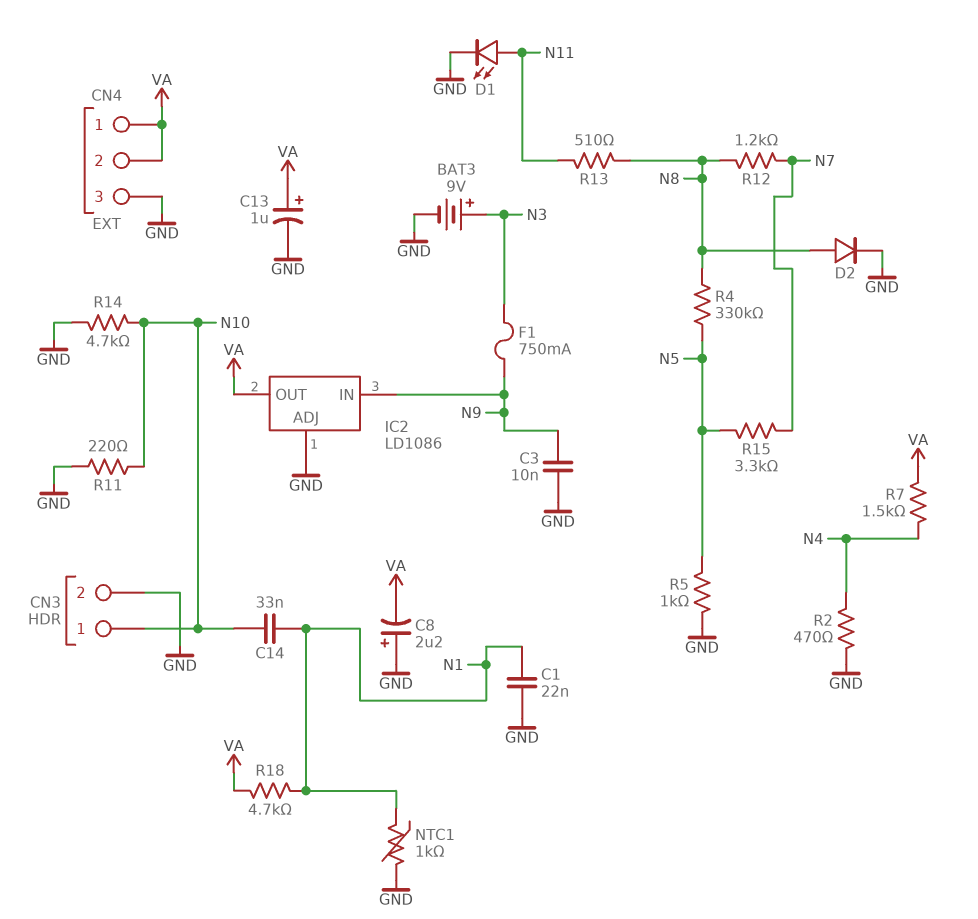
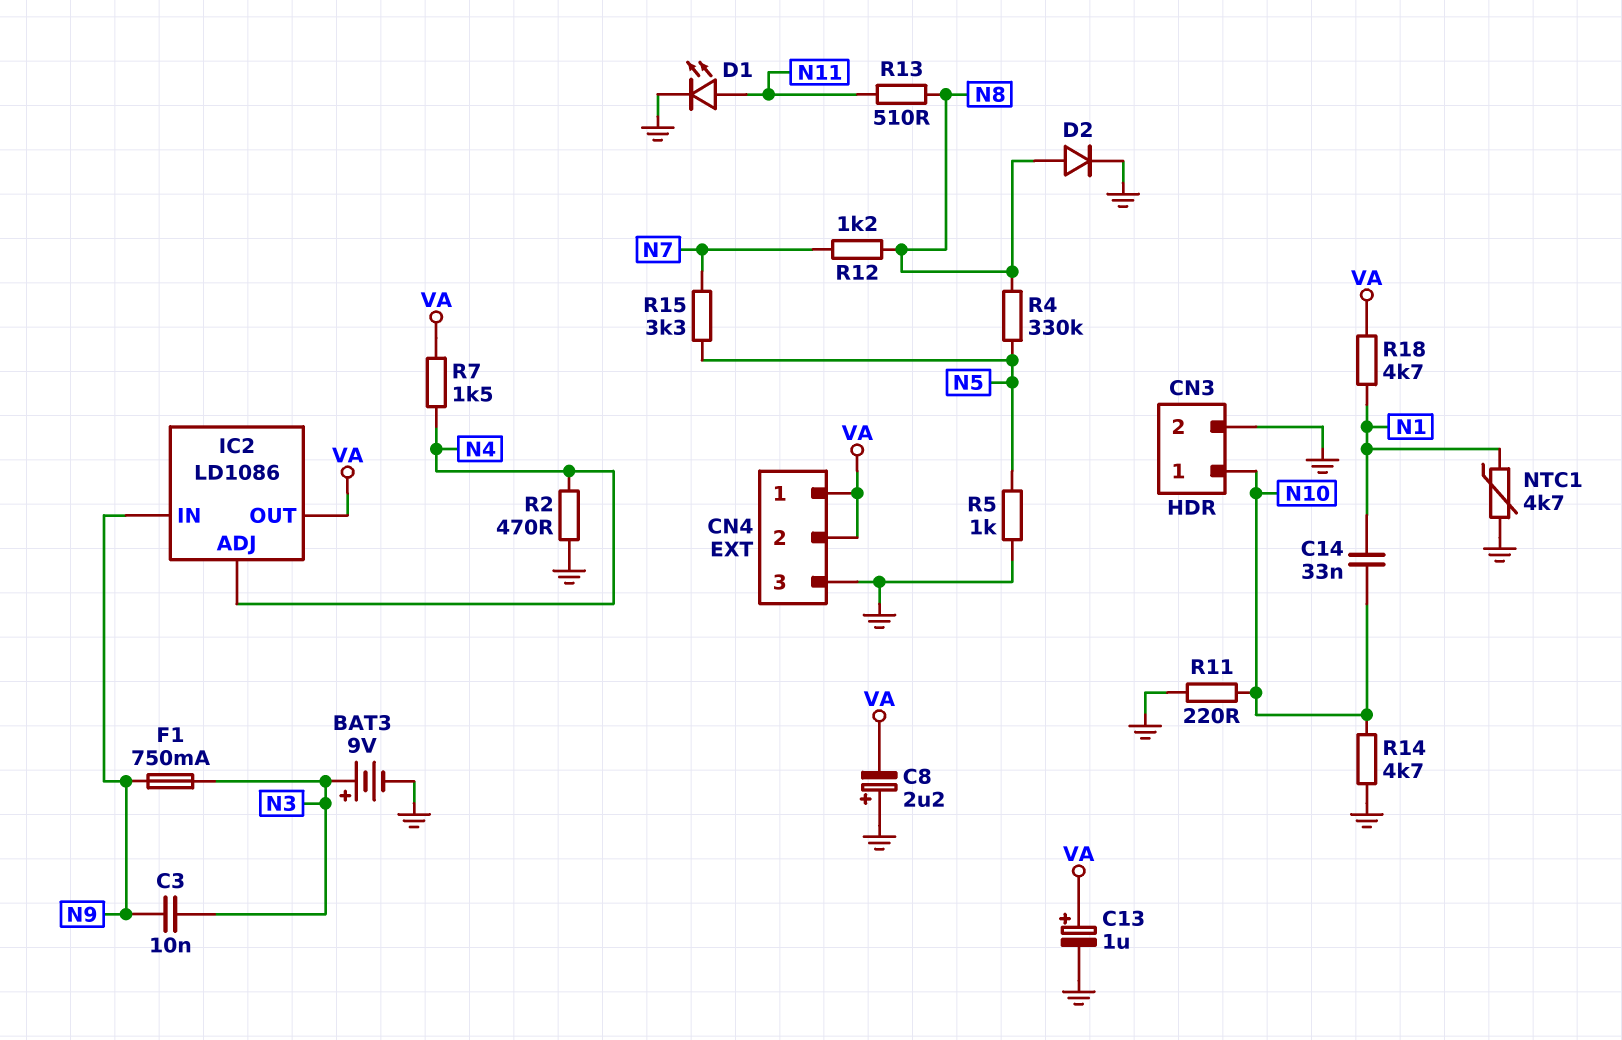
C1: 22nF (GND, N1) -> none
C3: 10nF (GND, N9) -> 10nF (N3, N9)
IC2 pin ADJ: GND -> N4
NTC1: 1k (GND, N1) -> 4.7k (GND, N1)

